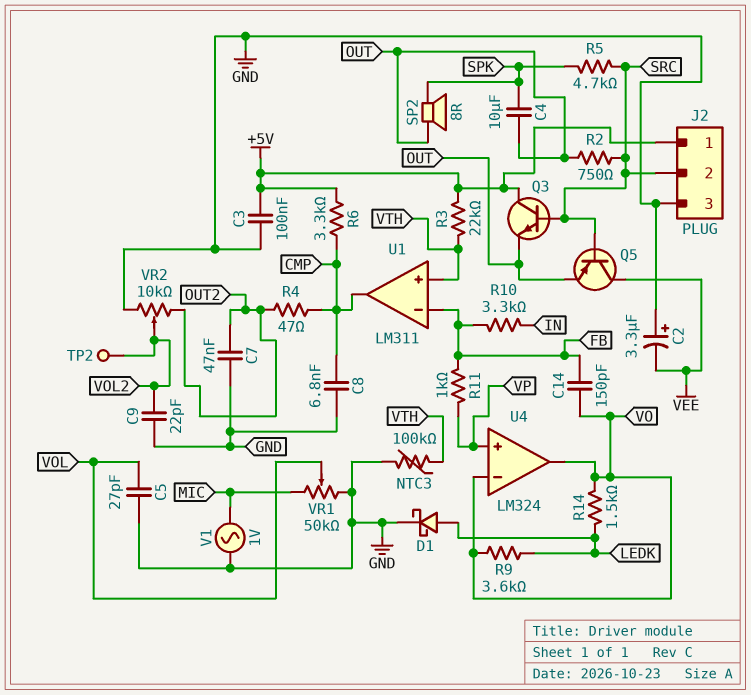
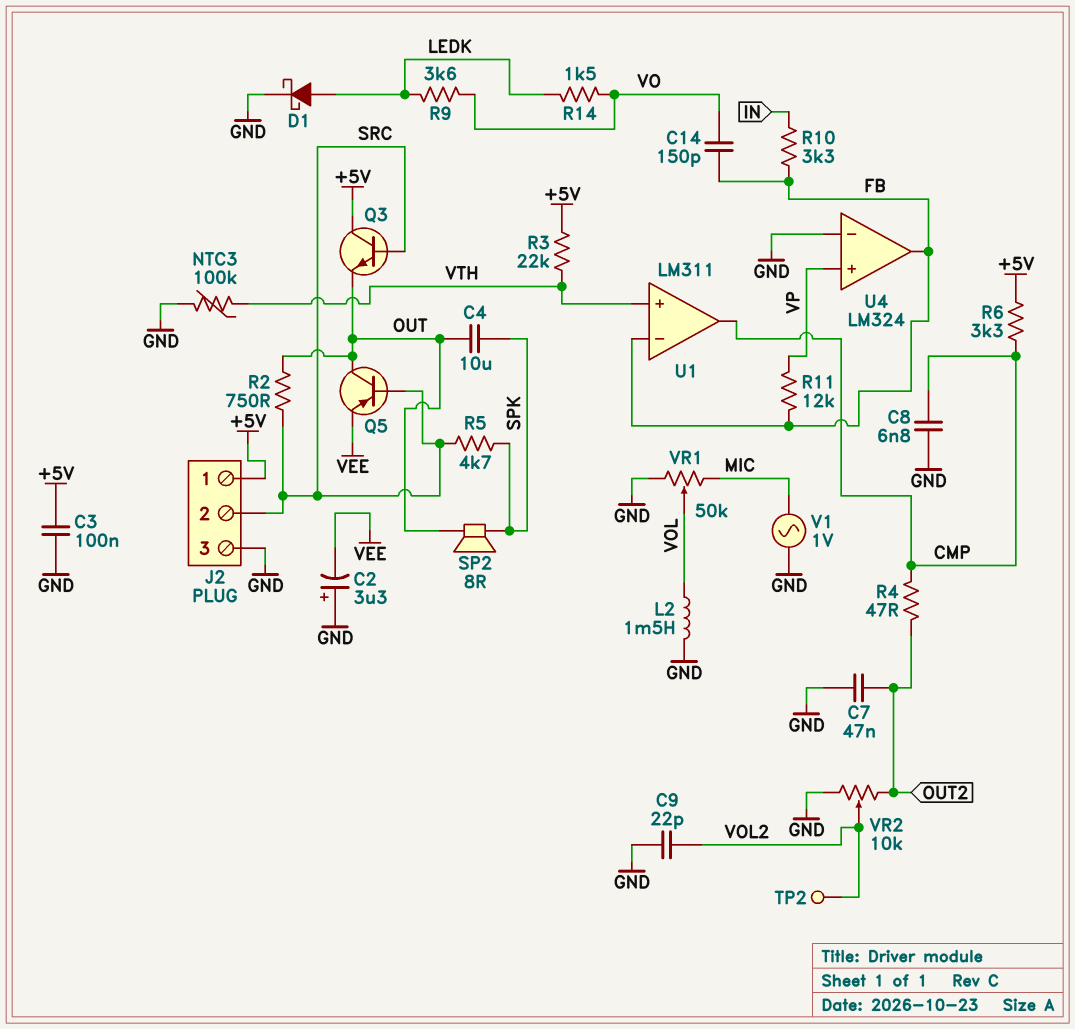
C5: 27pF (GND, VOL) -> none
L2: none -> 1.5mH (GND, VOL)
Q5: PNP (B SRC, C VEE, E OUT) -> PNP (B SRC, C OUT, E VEE)
R11: 1k (FB, VP) -> 12k (FB, VP)
U4 pin in-: VO -> GND
U4 pin out: VO -> FB

